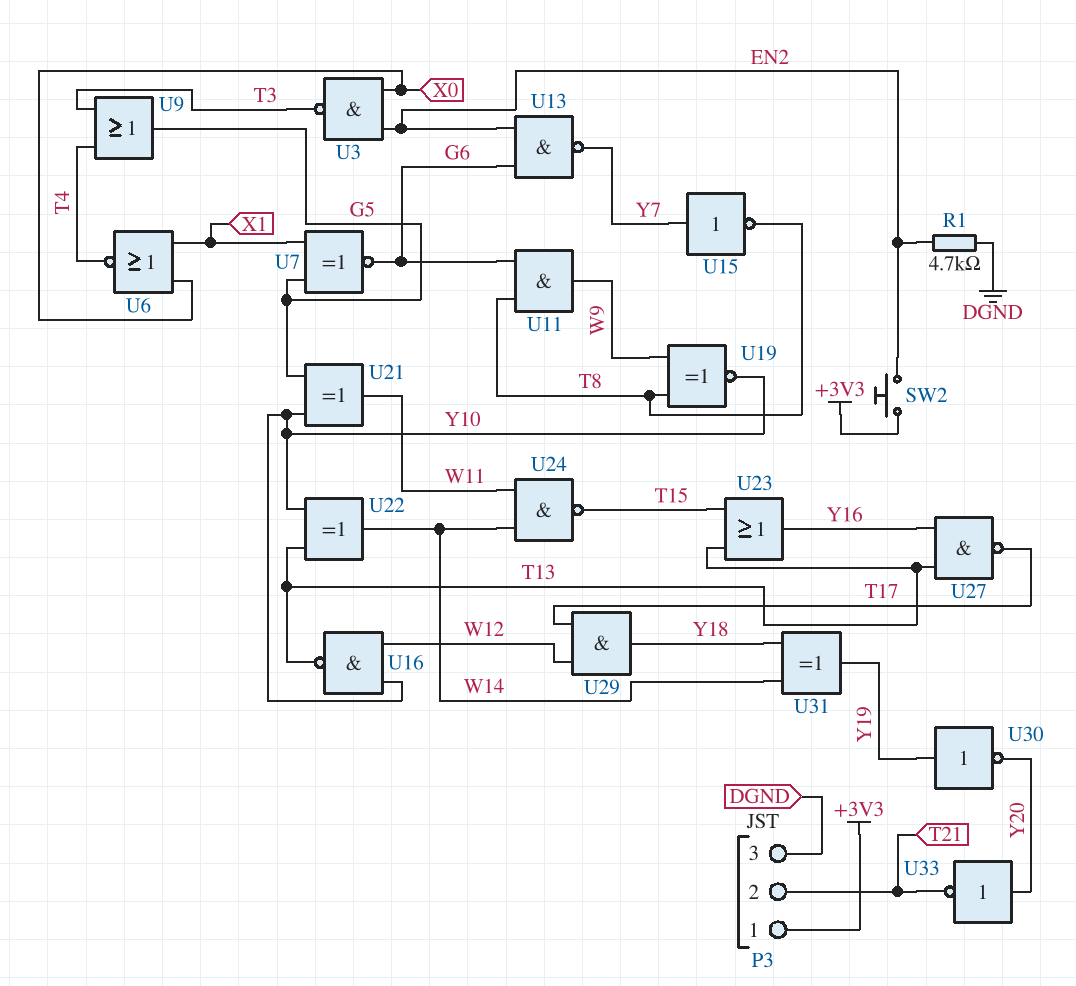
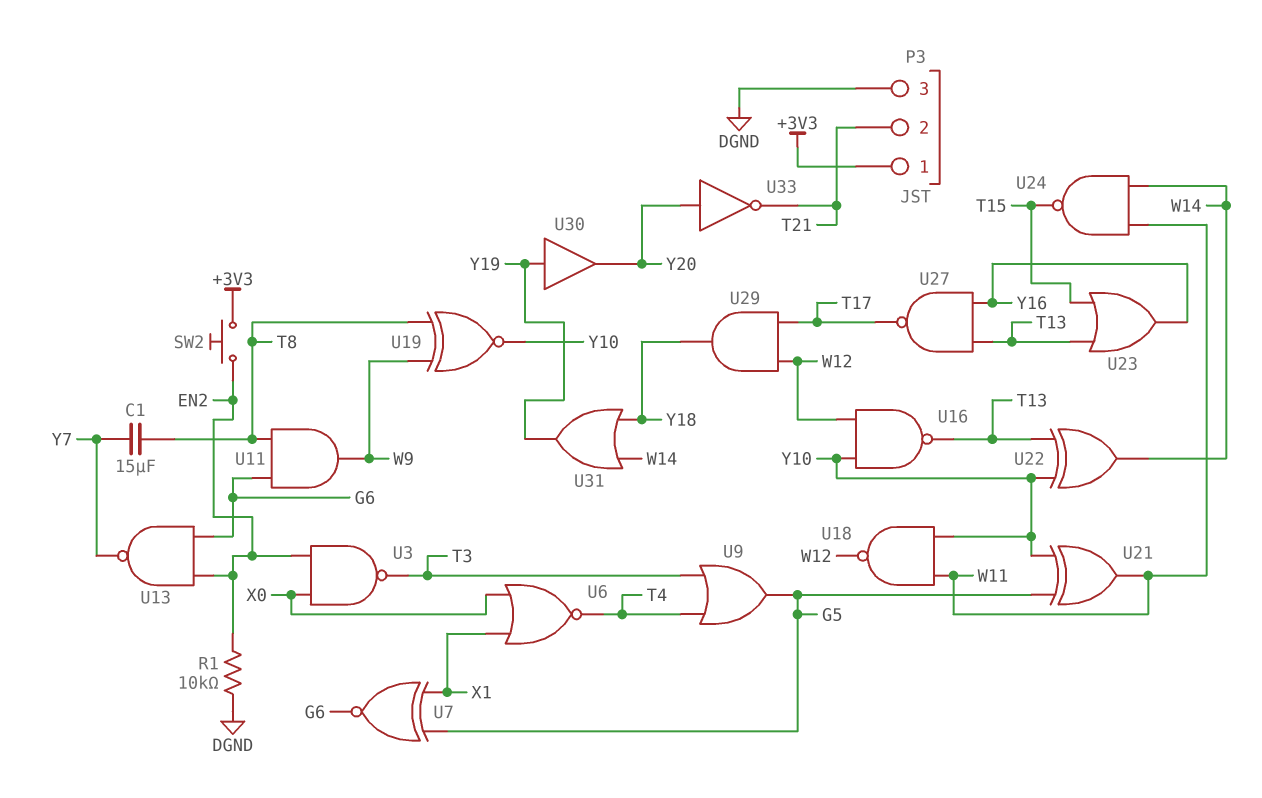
C1: none -> 15uF (T8, Y7)
R1: 4.7k (DGND, EN2) -> 10k (DGND, EN2)
U15: NOT (in Y7, out T8) -> none
U18: none -> NAND (in W11, in Y10, out W12)
U30: NOT (in Y19, out Y20) -> buffer (in Y19, out Y20)
U31: XOR (in W14, in Y18, out Y19) -> OR (in W14, in Y18, out Y19)

